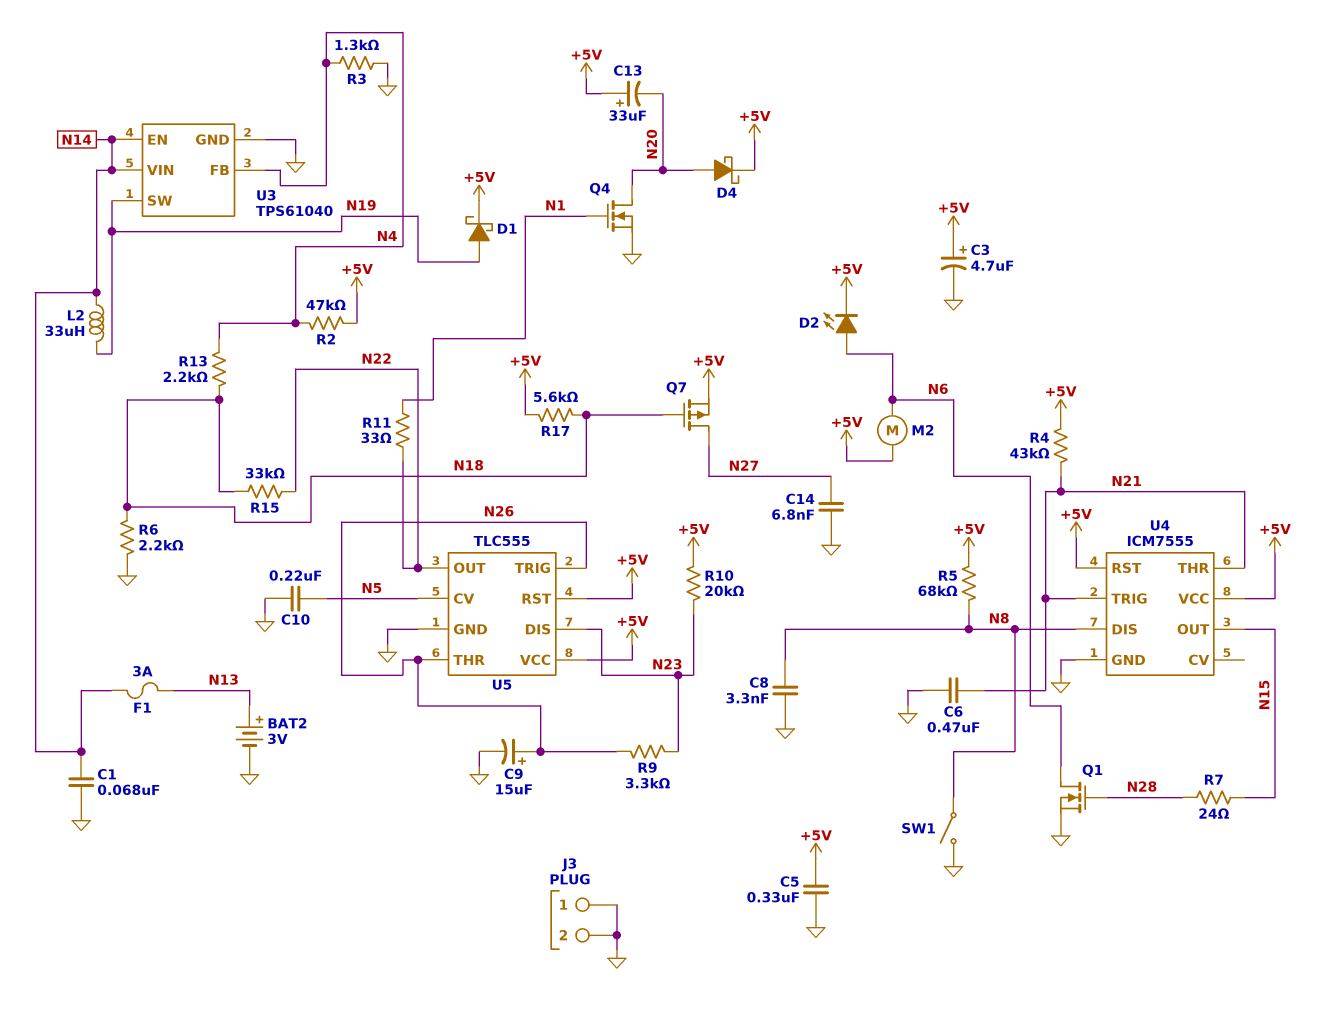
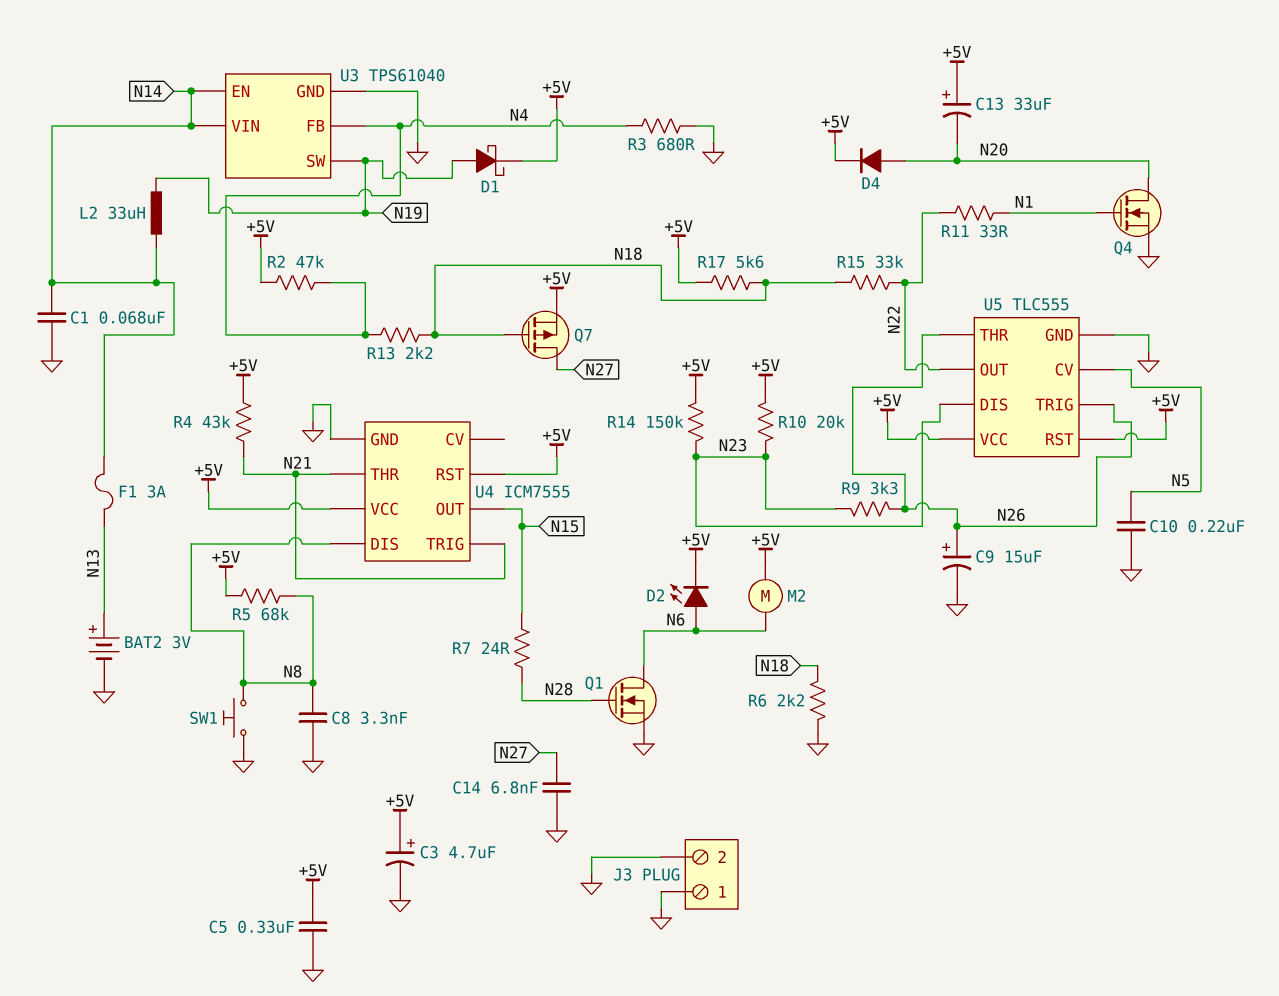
C6: 470nF (GND, N21) -> none
D4: schottky (A N20, K +5V) -> diode (A N20, K +5V)
R3: 1.3k (GND, N4) -> 680 (GND, N4)
R14: none -> 150k (+5V, N23)
SW1: switch (GND, N8) -> button (GND, N8)

